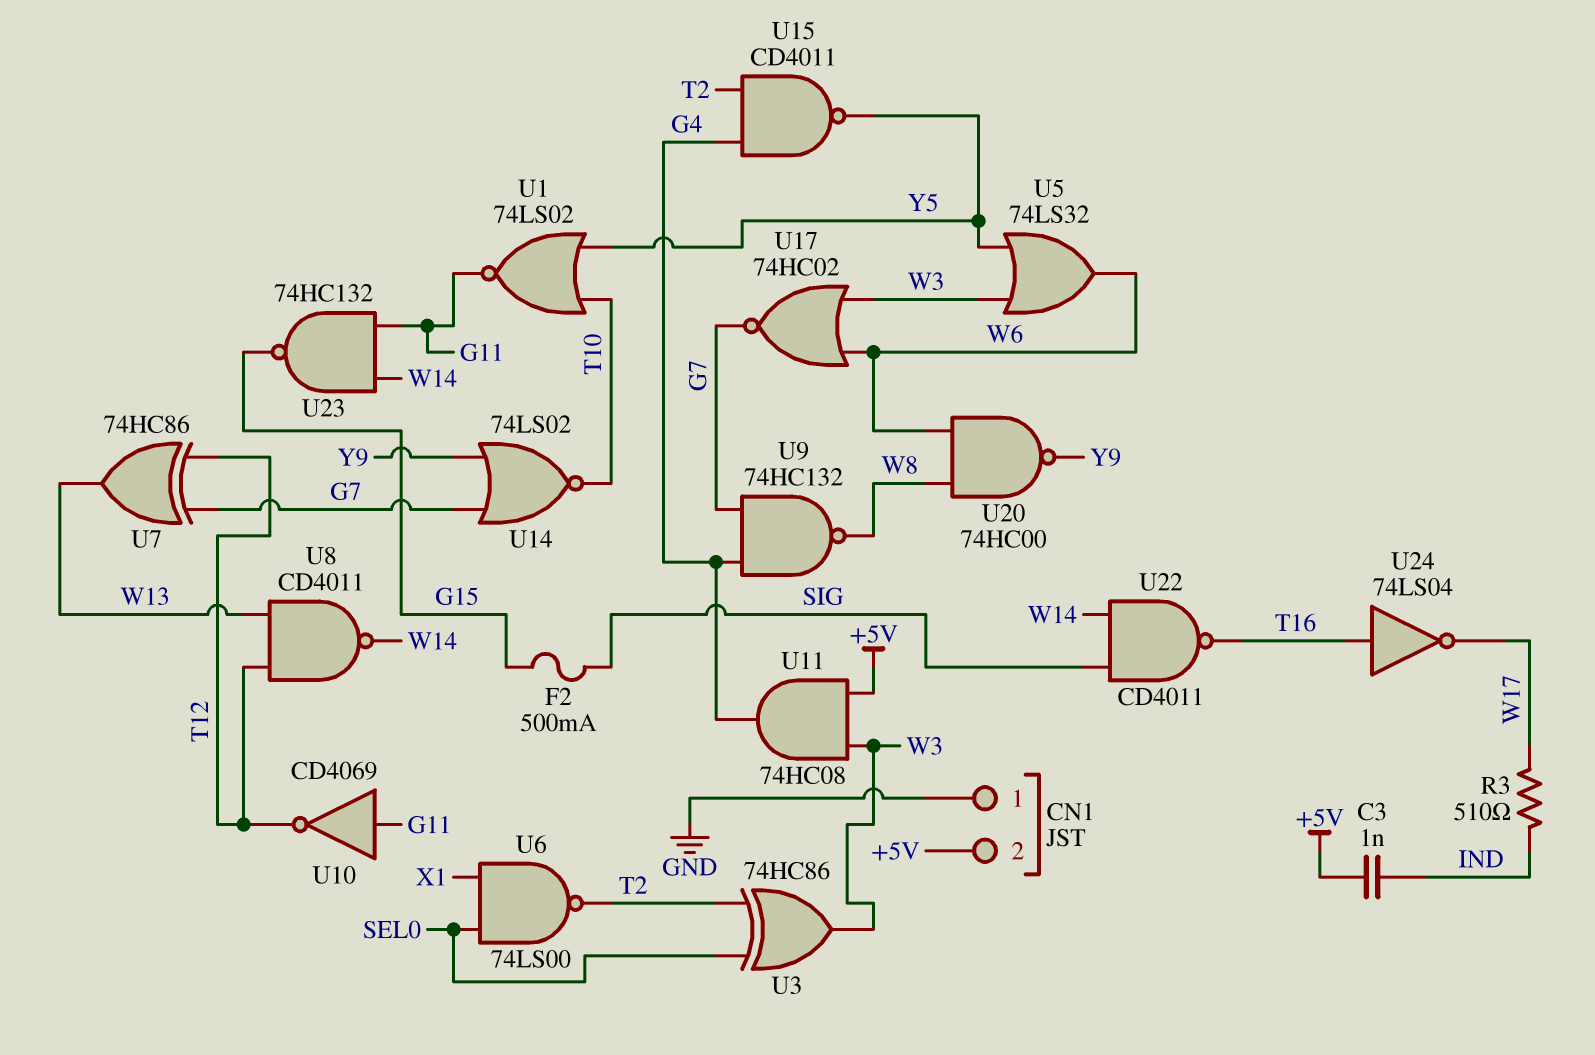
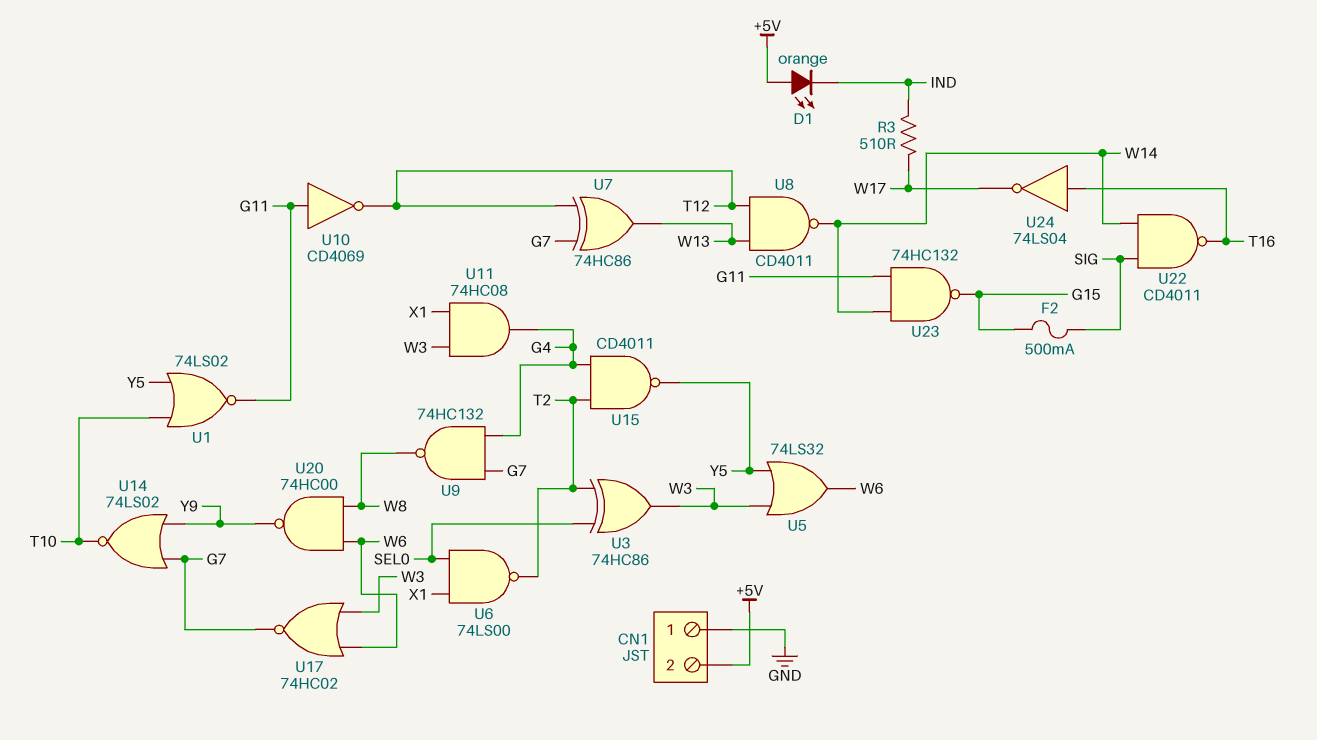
C3: 1nF (+5V, IND) -> none
D1: none -> LED orange (A +5V, K IND)
U11: AND 74HC08 (in +5V, in W3, out G4) -> AND 74HC08 (in W3, in X1, out G4)

